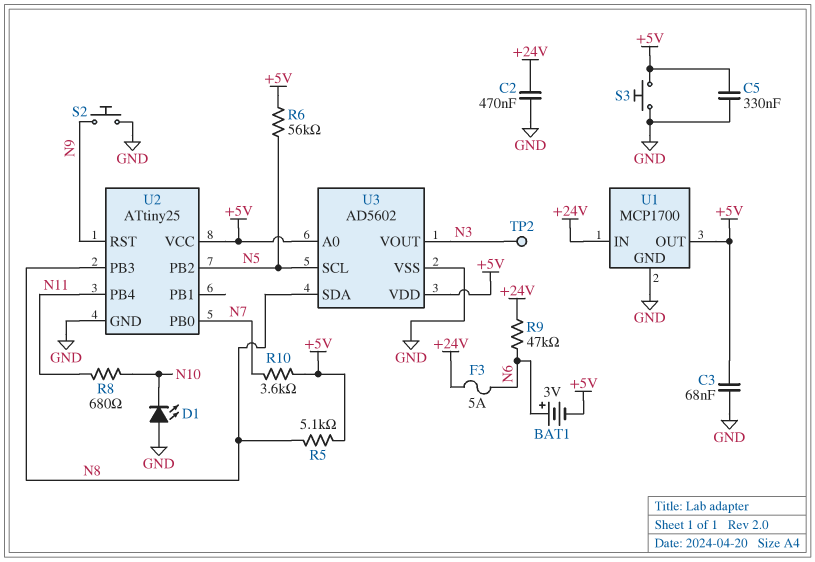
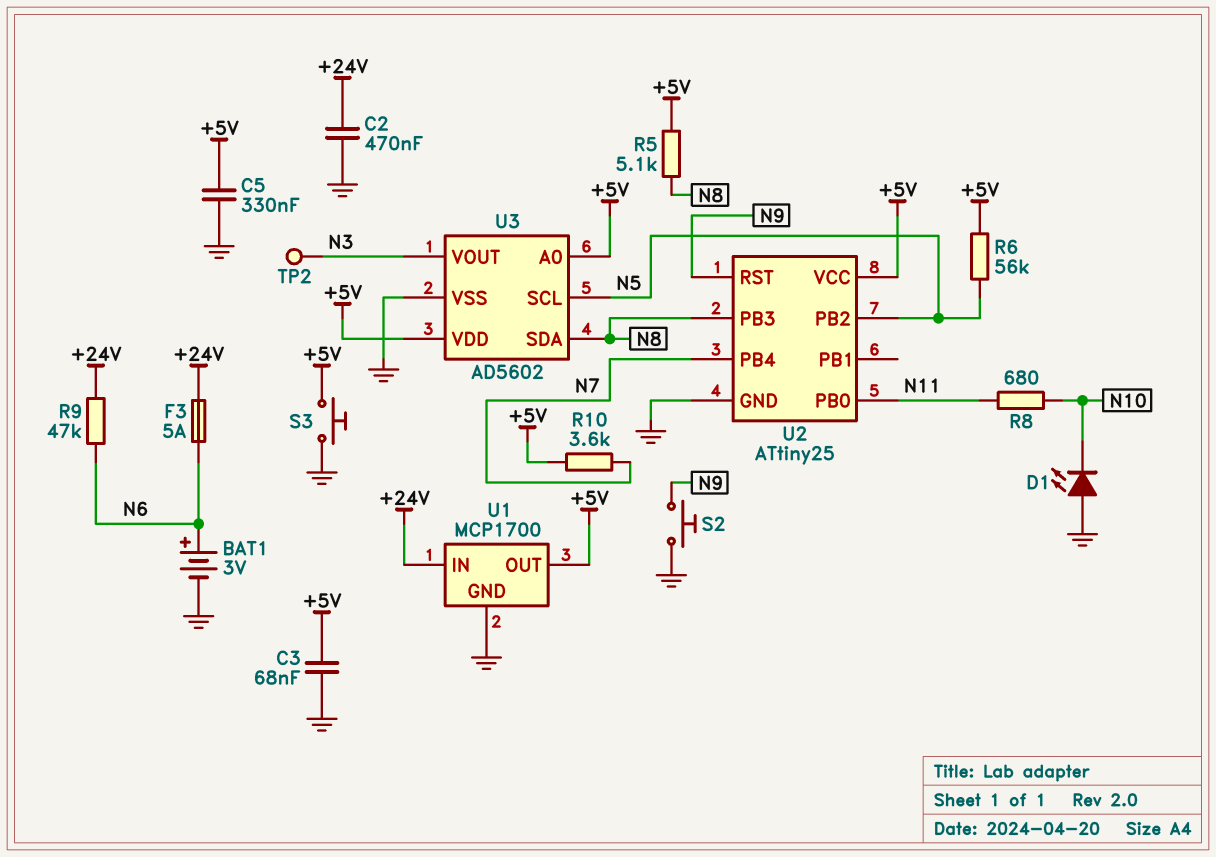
BAT1: 3V (plus N6, minus +5V) -> 3V (plus N6, minus GND)
U2 pin PB0: N7 -> N11
U2 pin PB4: N11 -> N7

